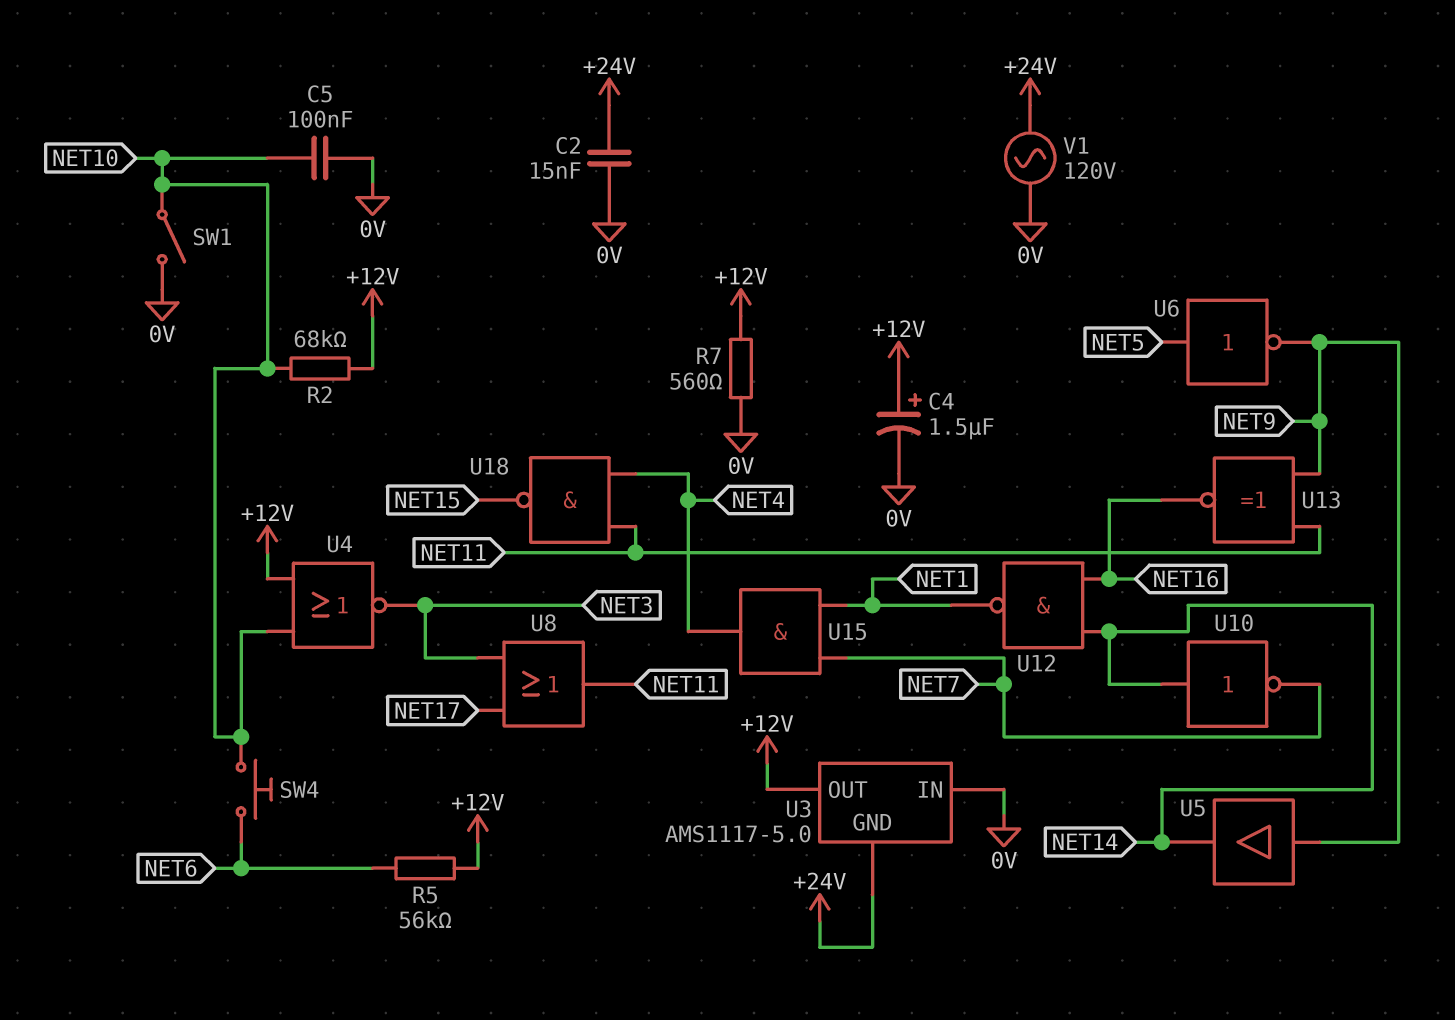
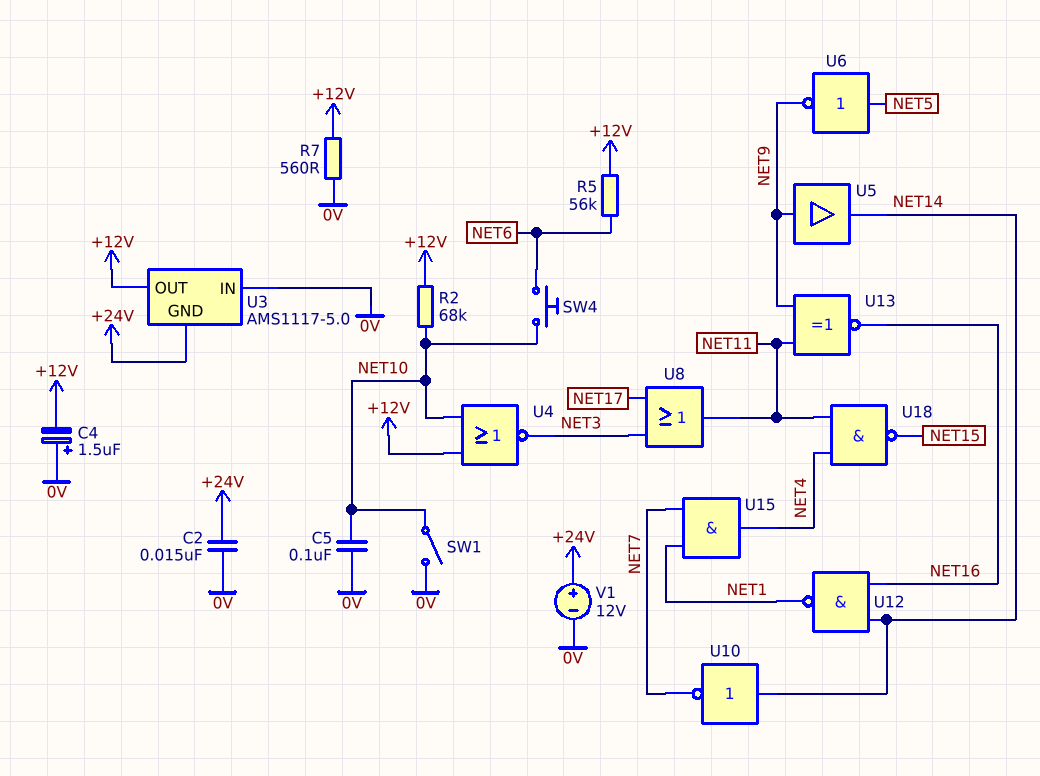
C4: 1.5uF (plus +12V, minus 0V) -> 1.5uF (plus 0V, minus +12V)
V1: AC 120V (+24V, 0V) -> 12V (plus +24V, minus 0V)

